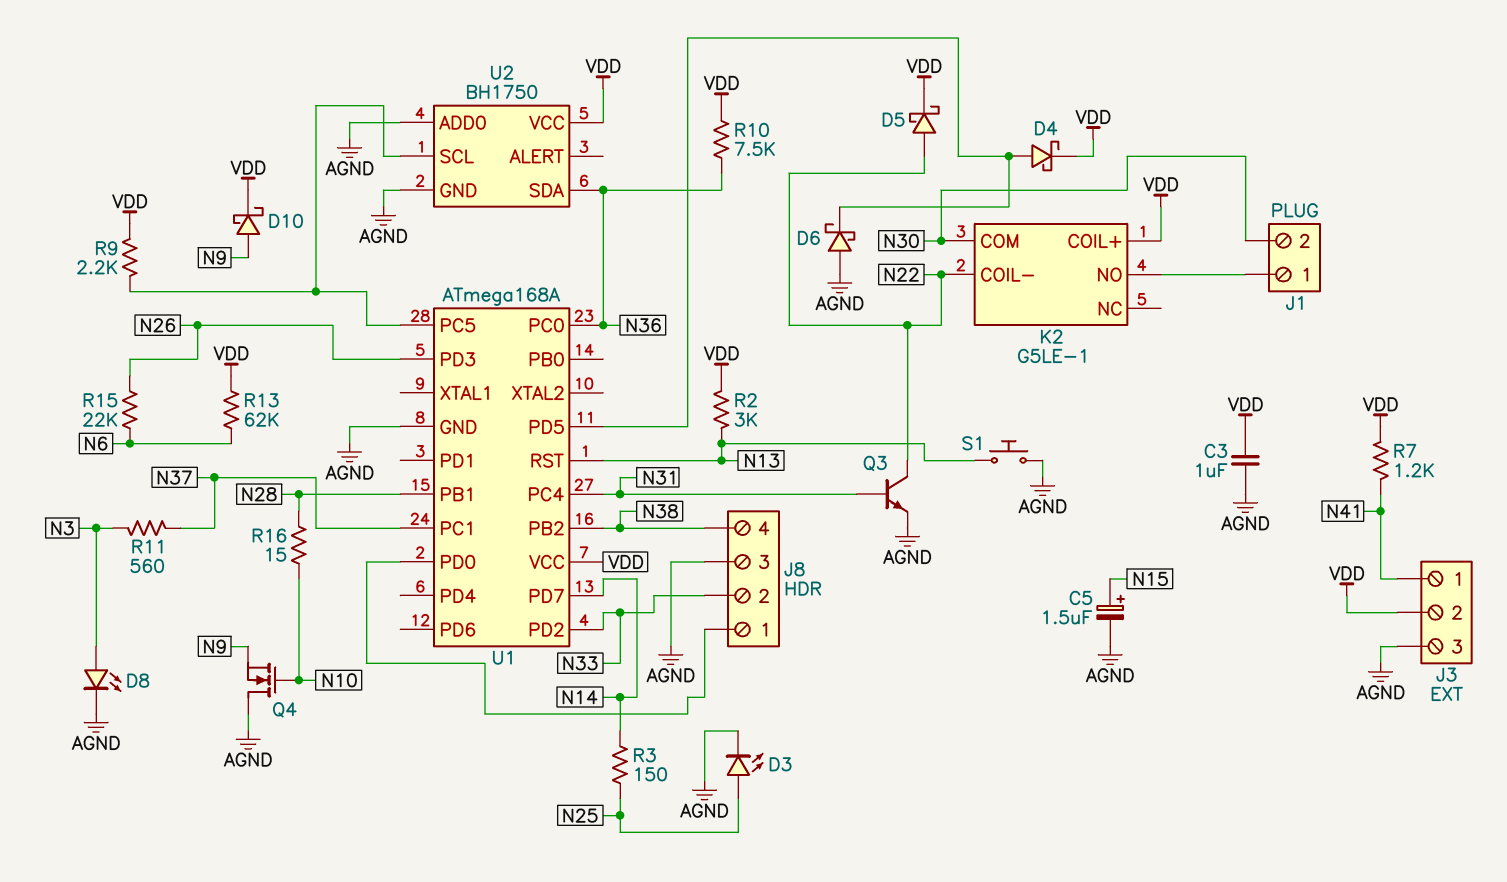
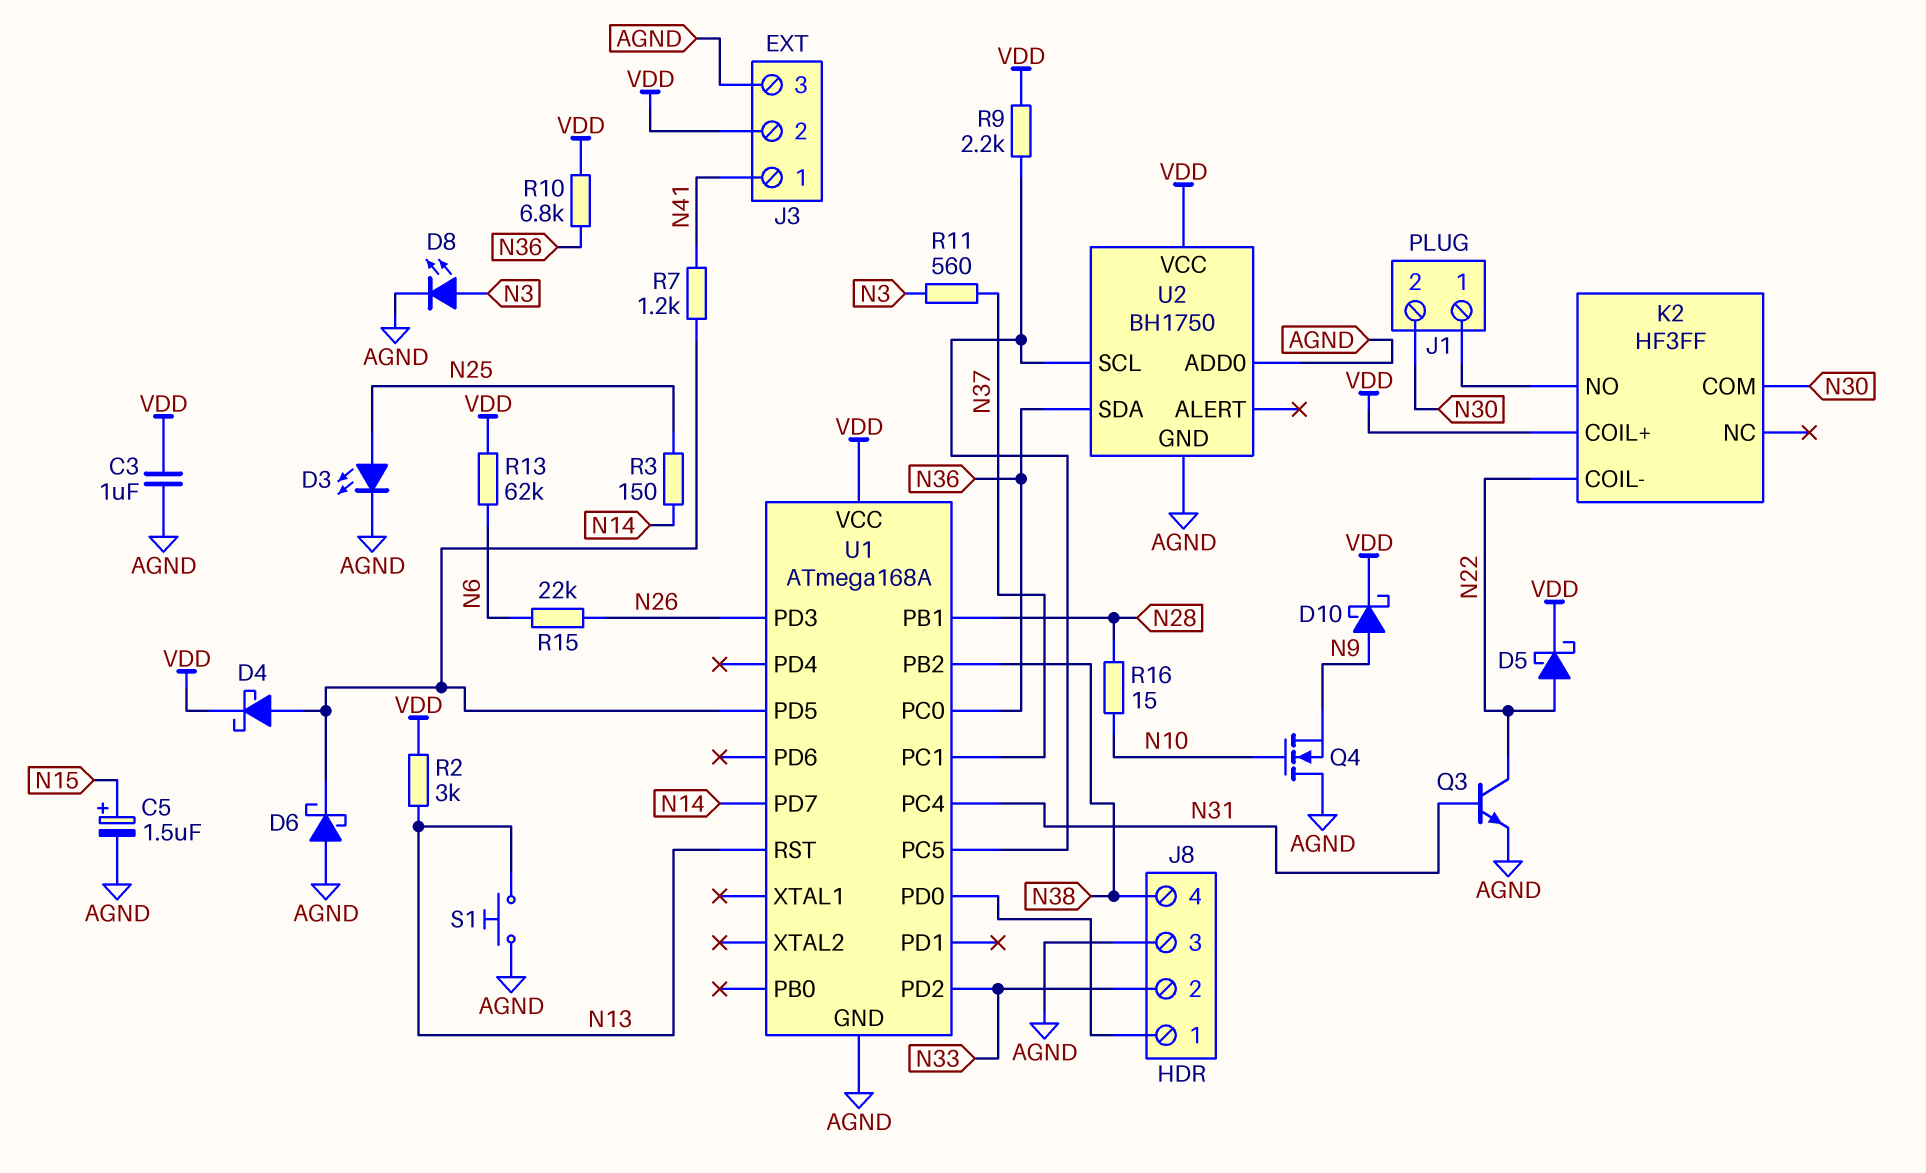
K2: G5LE-1 -> HF3FF
R7: 1.2k (N41, VDD) -> 1.2k (N41, U1/PD5)
R10: 7.5k (N36, VDD) -> 6.8k (N36, VDD)

